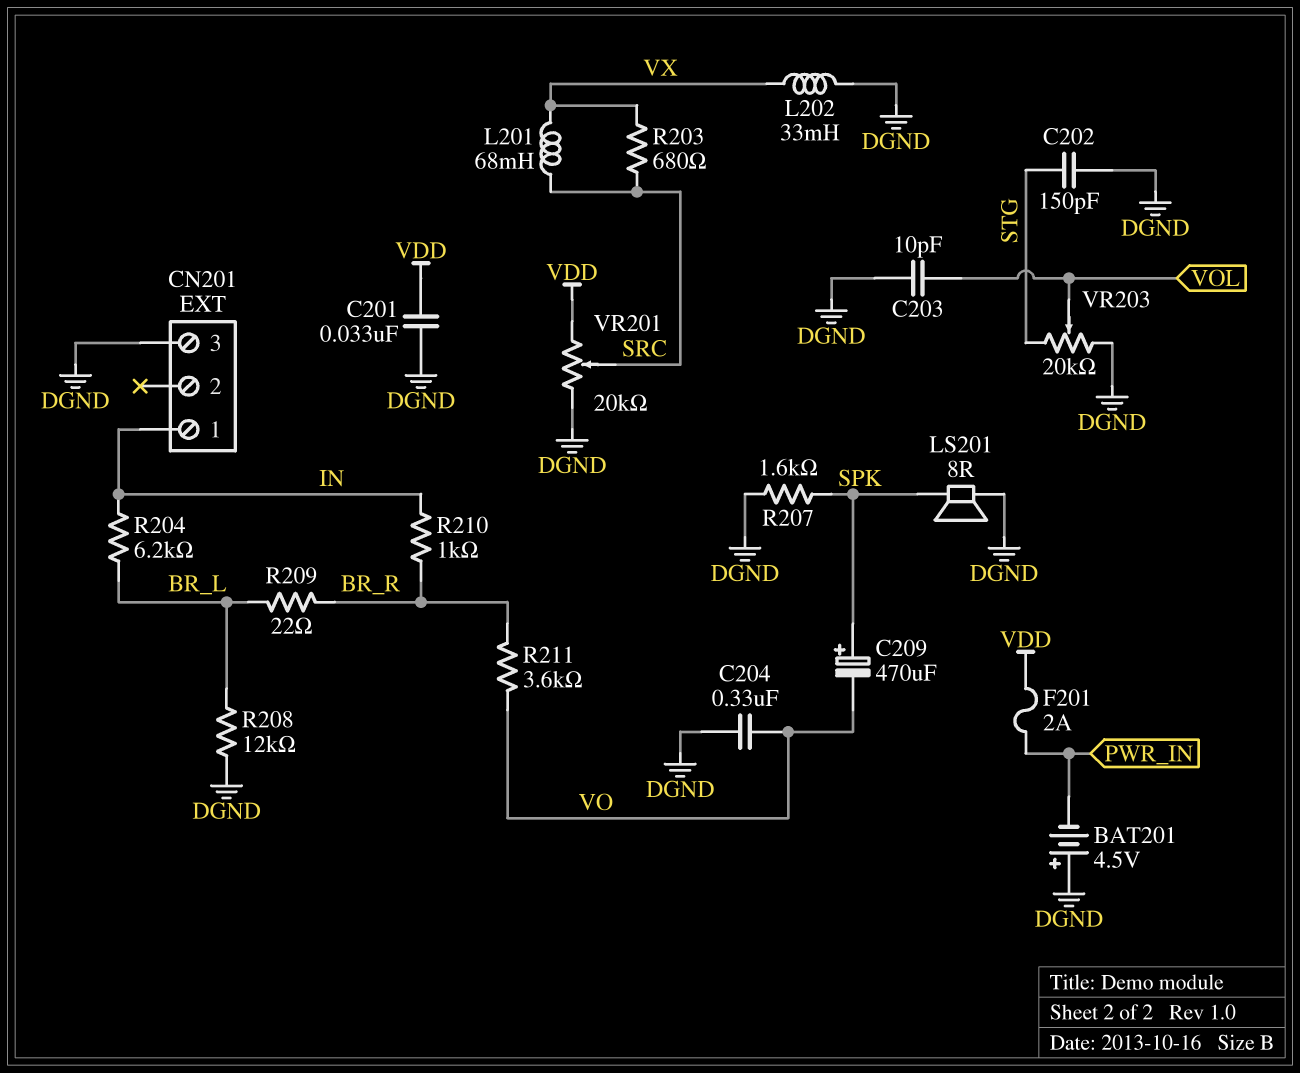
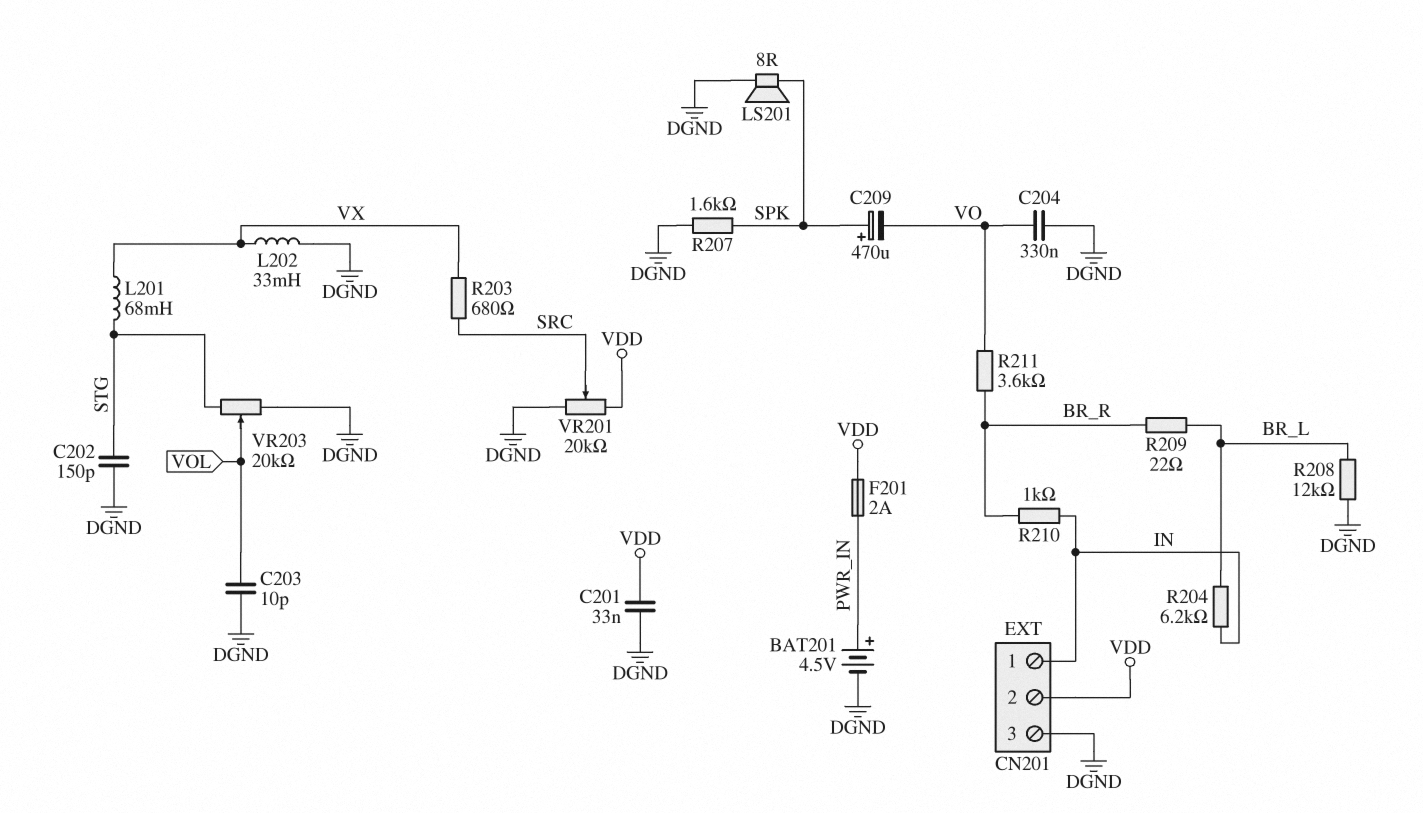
BAT201: 4.5V (plus DGND, minus PWR_IN) -> 4.5V (plus PWR_IN, minus DGND)
CN201 pin 2: none -> VDD
L201: 68mH (SRC, VX) -> 68mH (STG, VX)

